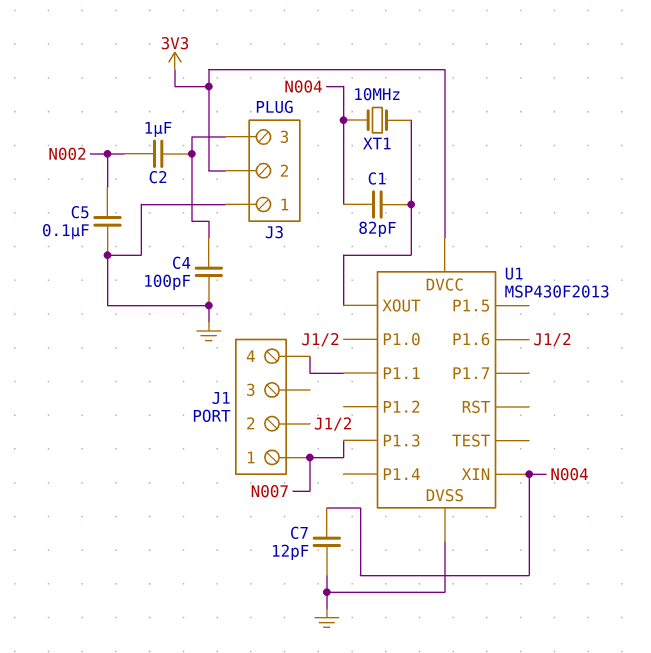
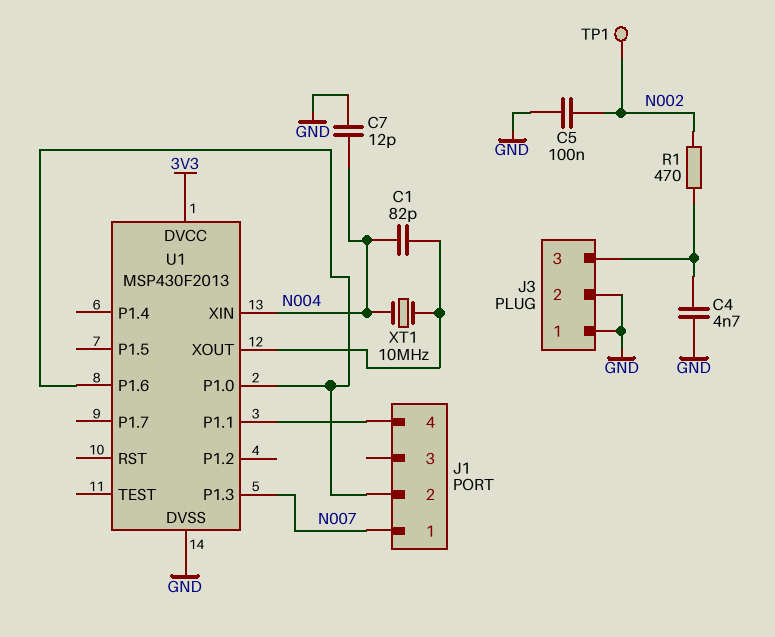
C2: 1uF (J3/3, N002) -> none
C4: 100pF (GND, J3/3) -> 4.7nF (GND, J3/3)
J3 pin 2: 3V3 -> GND
R1: none -> 470 (J3/3, N002)
TP1: none -> test point (N002)

